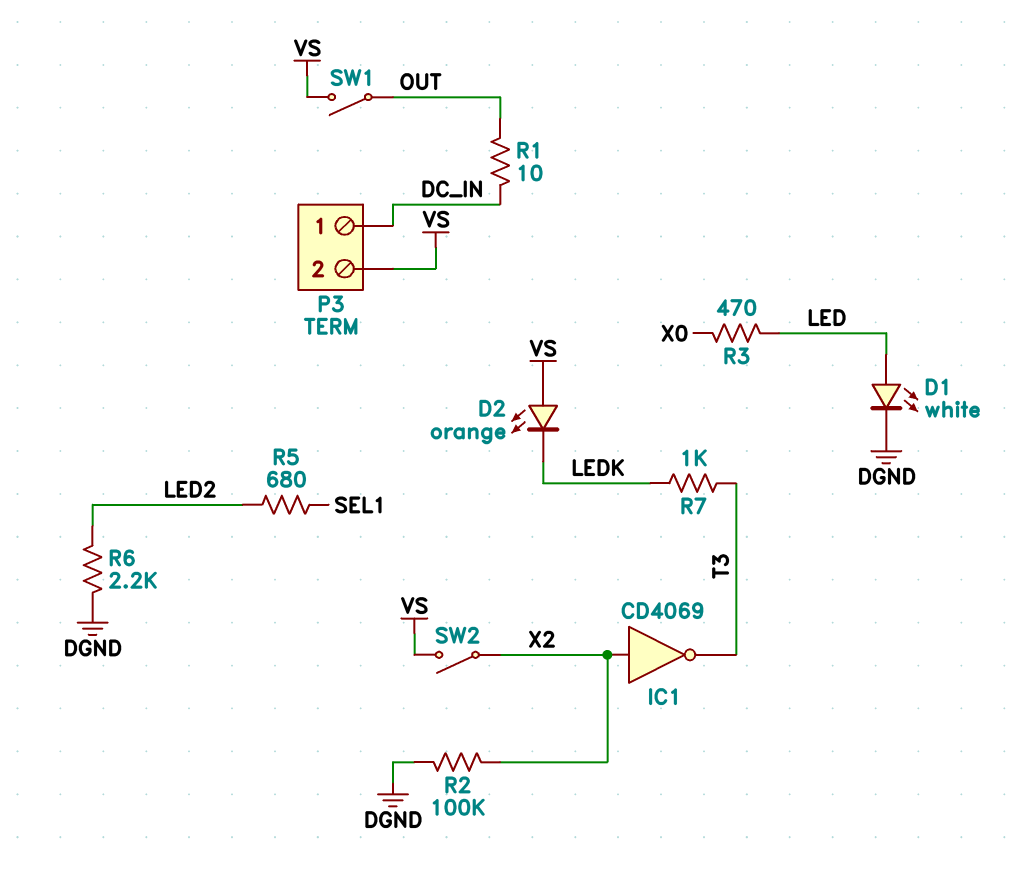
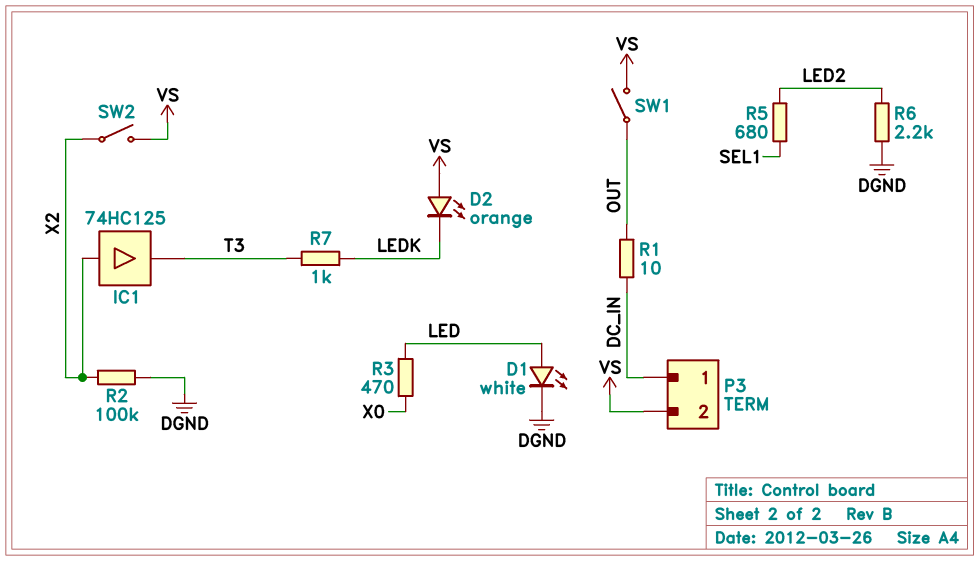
IC1: NOT CD4069 (in X2, out T3) -> buffer 74HC125 (in X2, out T3)

